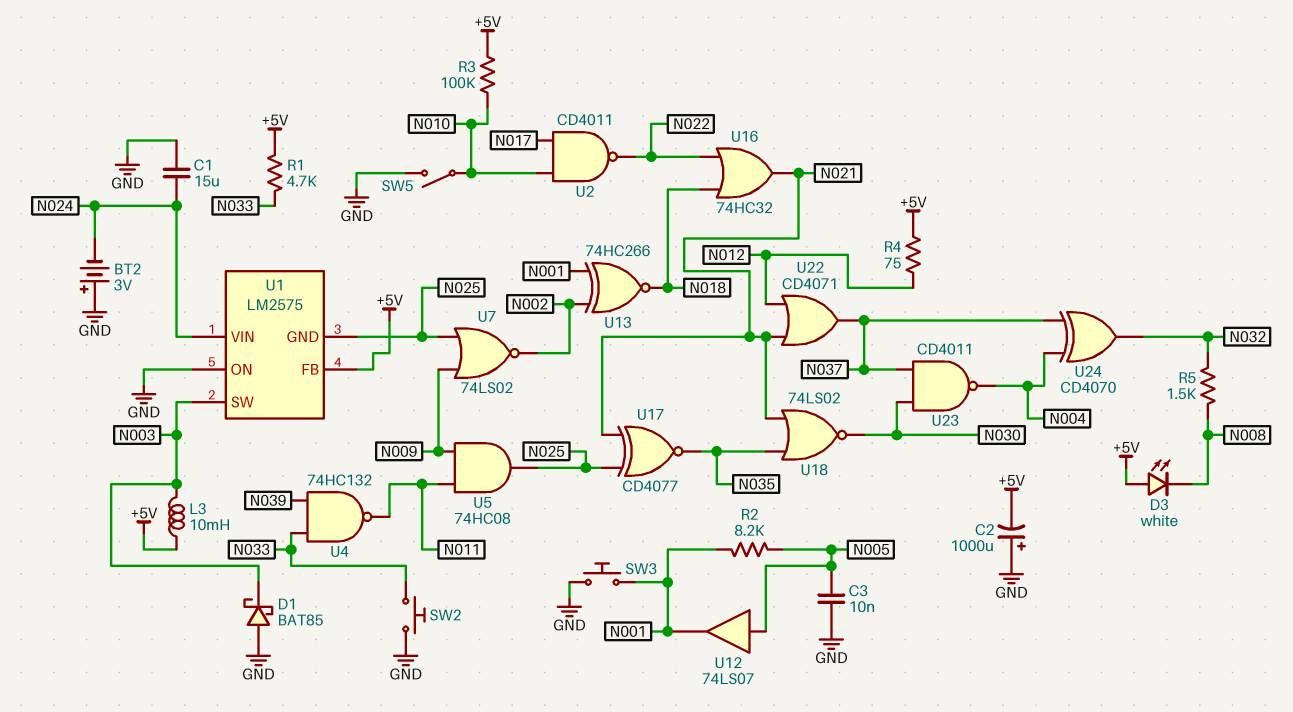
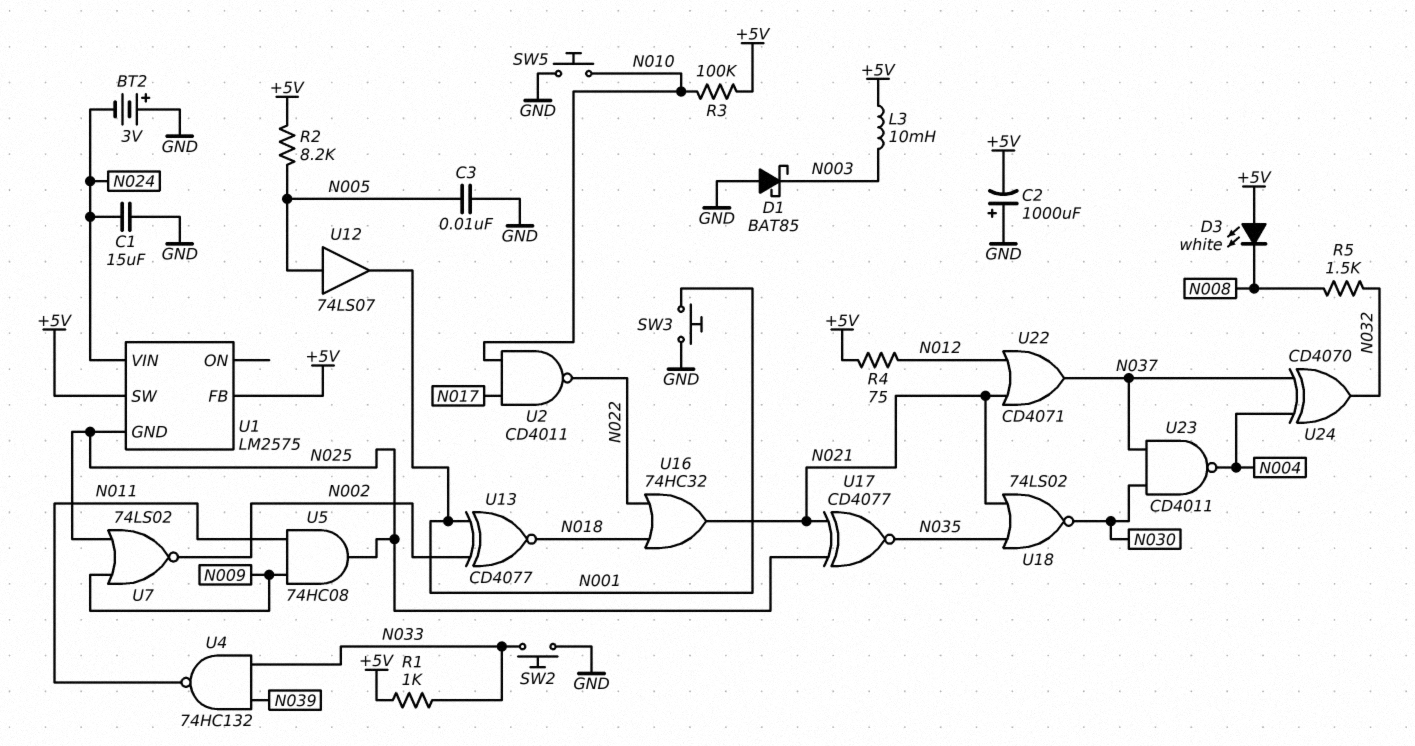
R1: 4.7k (+5V, N033) -> 1k (+5V, N033)
R2: 8.2k (N001, N005) -> 8.2k (+5V, N005)
SW5: switch (GND, N010) -> button (GND, N010)
U1 pin ON: GND -> none
U1 pin SW: N003 -> +5V
U13: XNOR 74HC266 (in N001, in N002, out N018) -> XNOR CD4077 (in N001, in N002, out N018)

